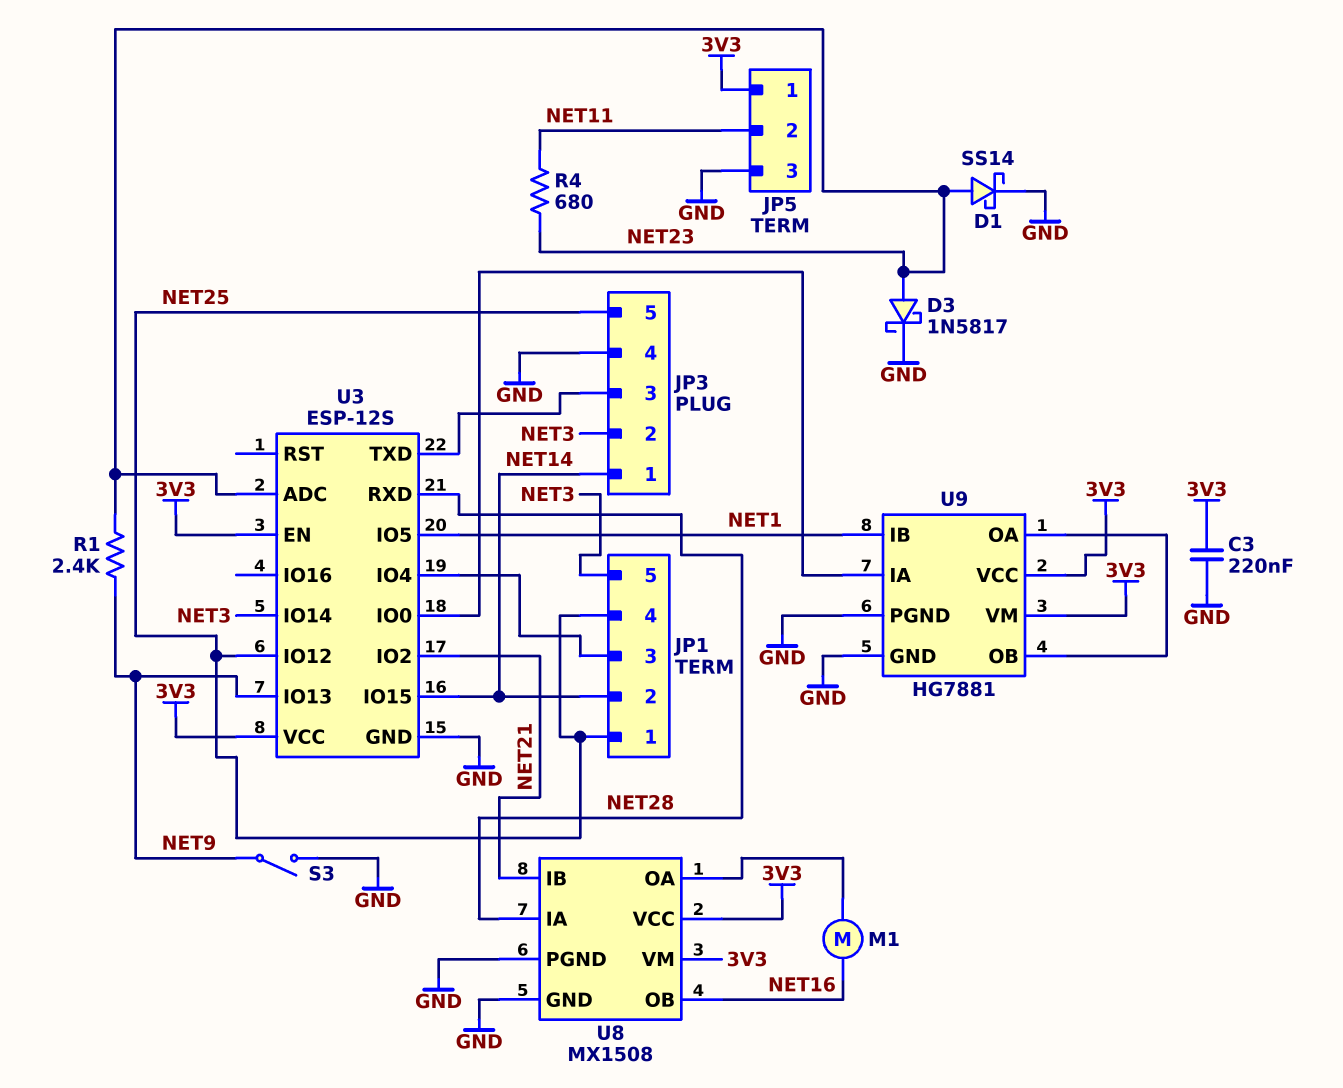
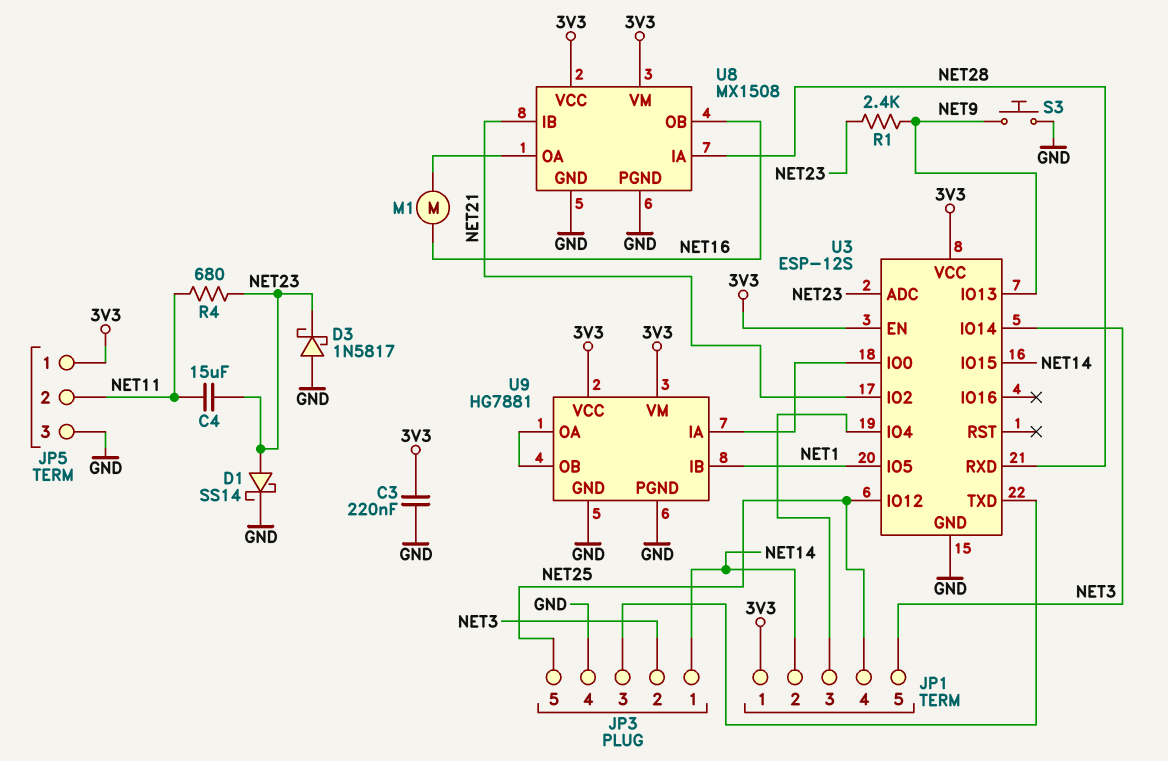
C4: none -> 15uF (NET11, NET23)
D3: schottky 1N5817 (A NET23, K GND) -> schottky 1N5817 (A GND, K NET23)
JP1 pin 1: NET25 -> 3V3
S3: switch (GND, NET9) -> button (GND, NET9)

